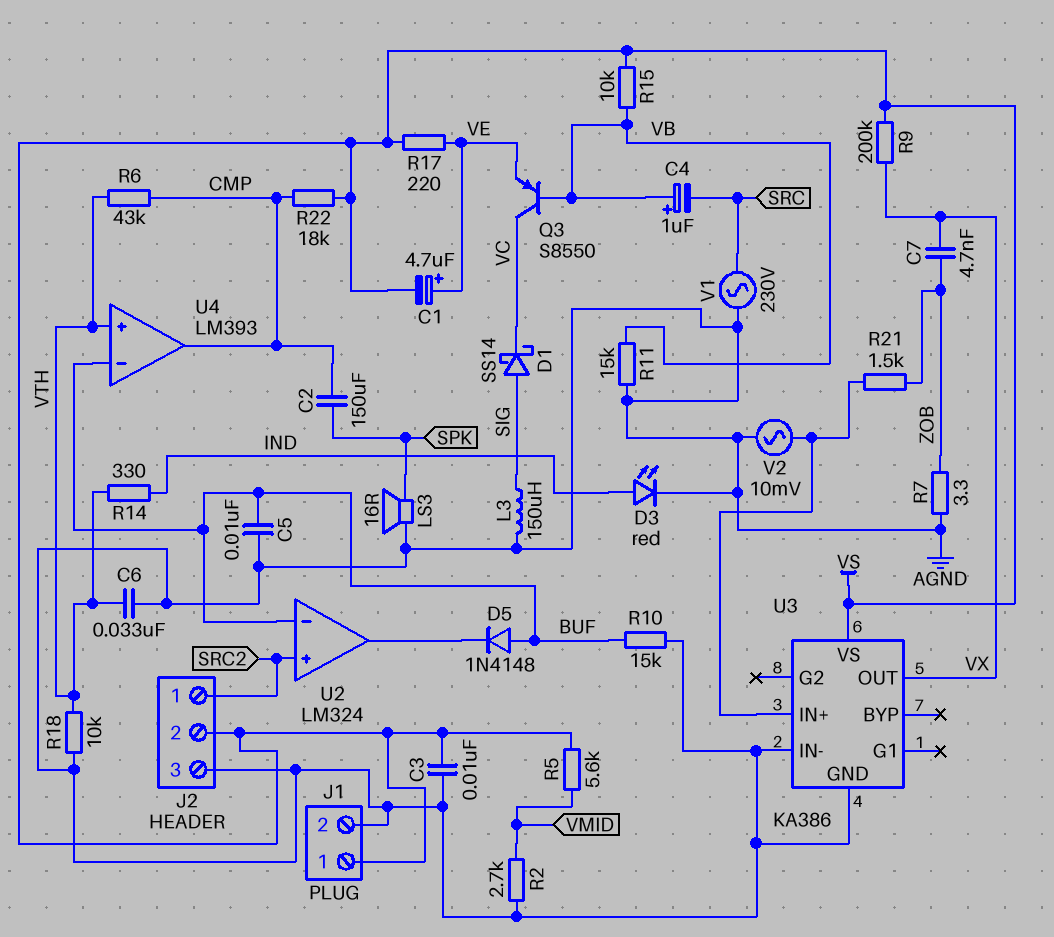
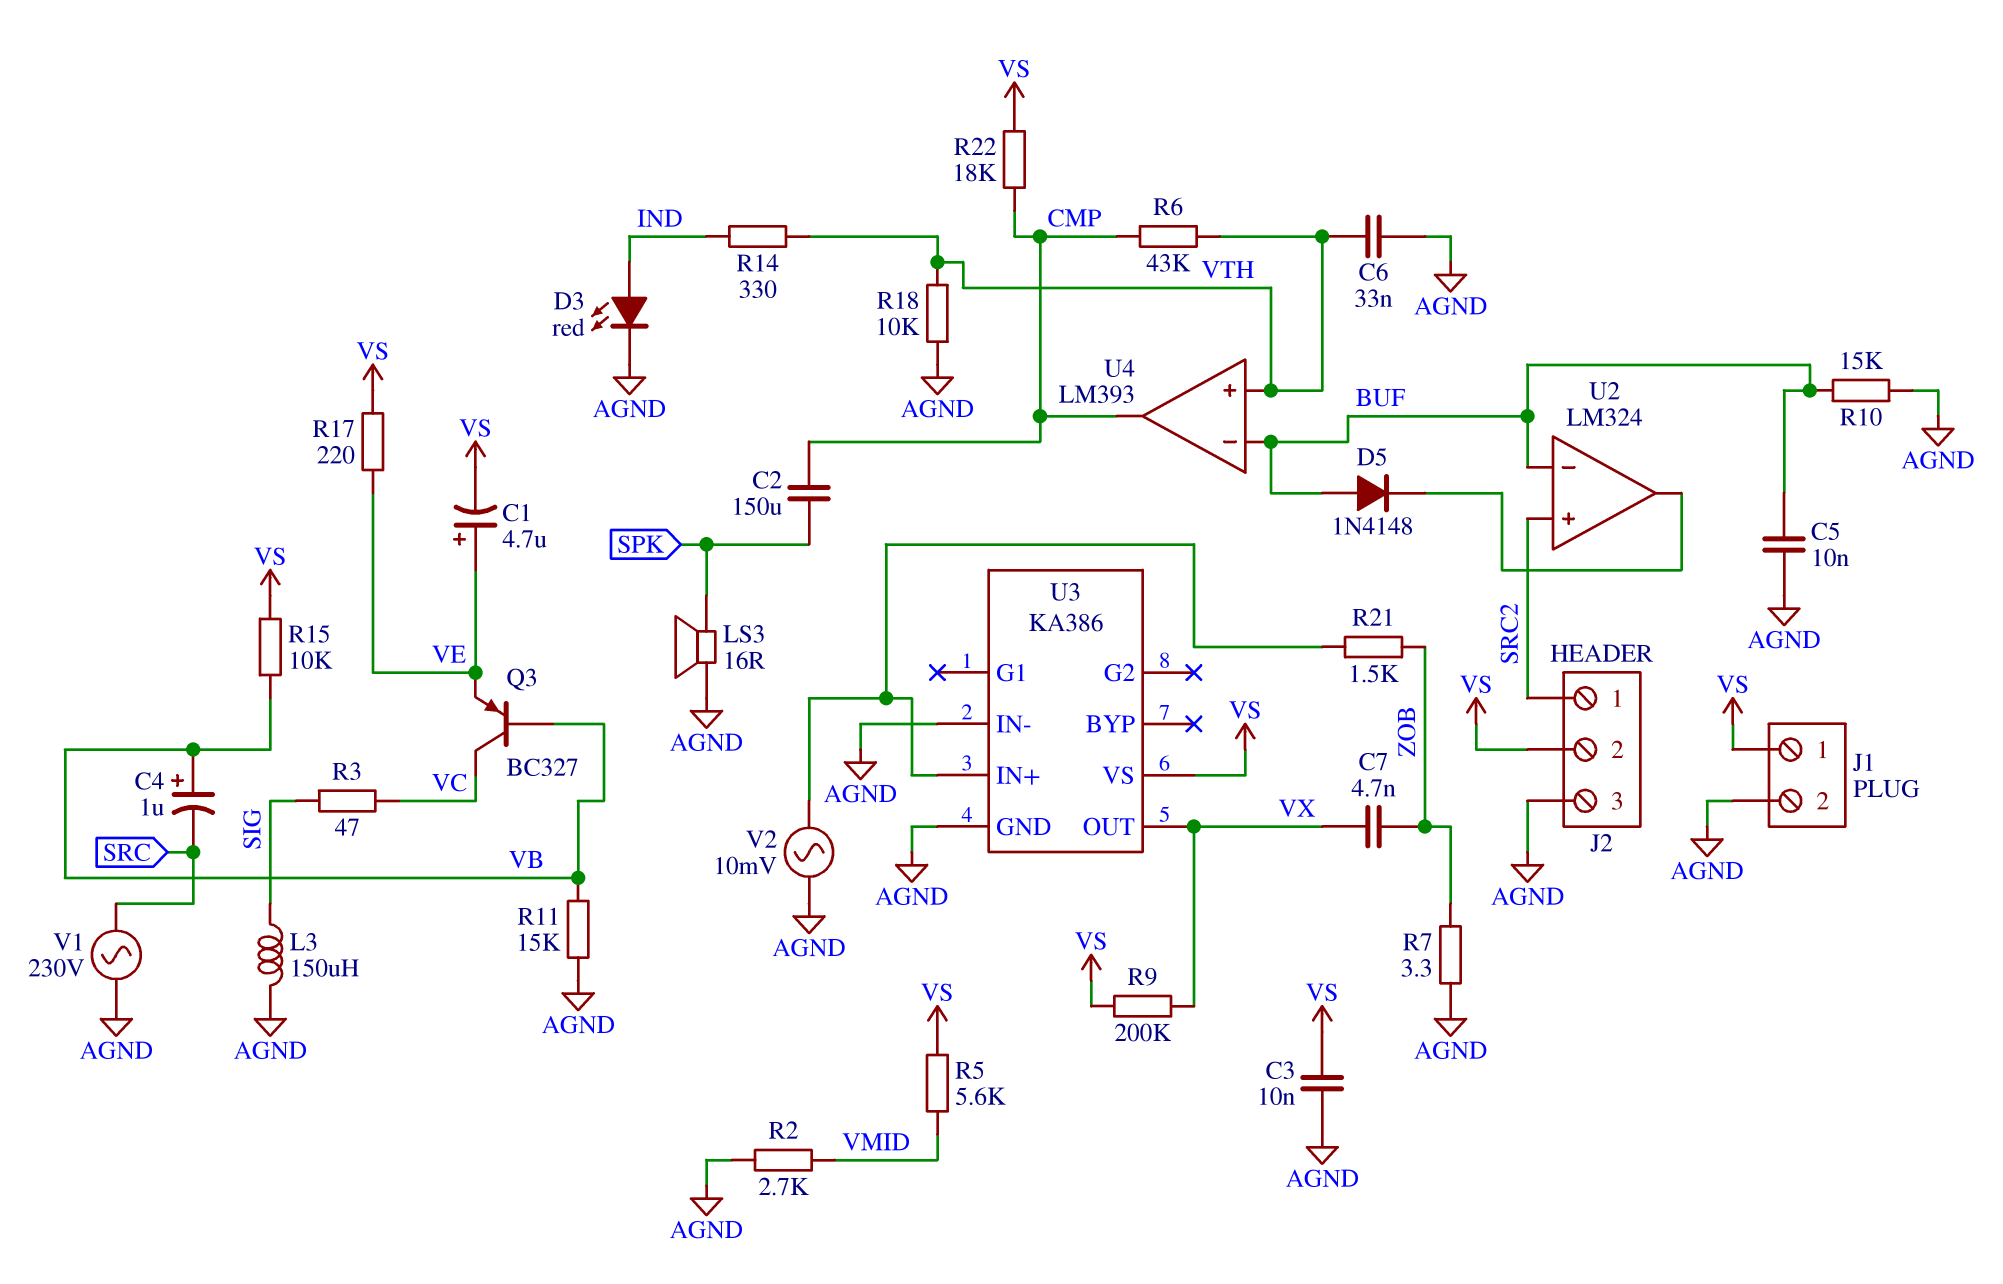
D1: schottky SS14 (A SIG, K VC) -> none
Q3: PNP S8550 (B VB, C VC, E VE) -> PNP BC327 (B VB, C VC, E VE)
R3: none -> 47 (SIG, VC)

